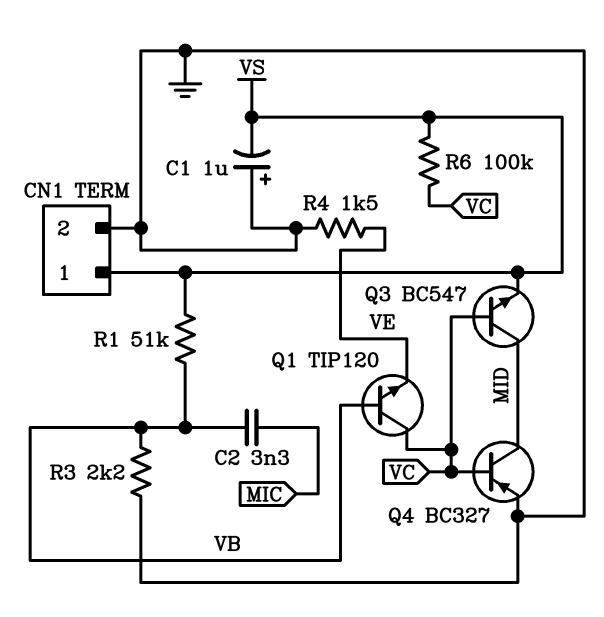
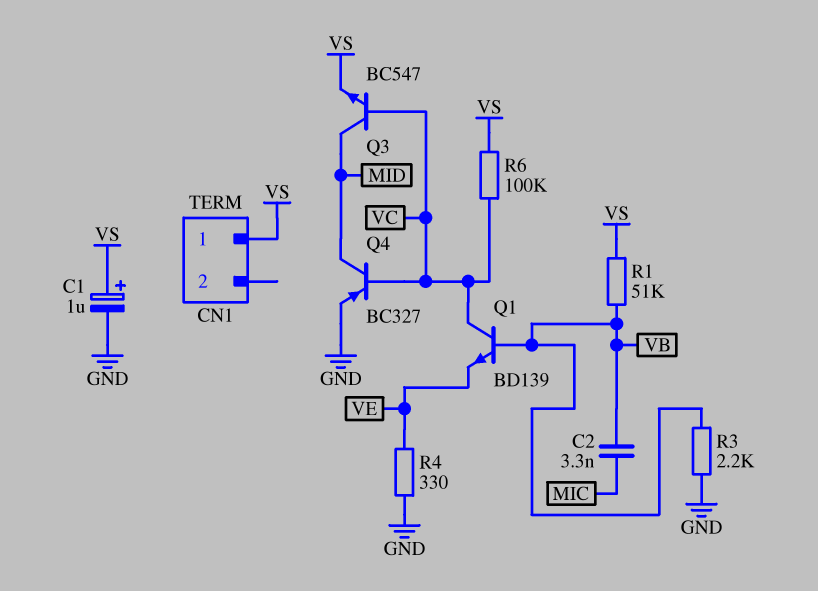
C1: 1uF (plus GND, minus VS) -> 1uF (plus VS, minus GND)
CN1 pin 2: GND -> none
Q1: NPN TIP120 (B VB, C VC, E VE) -> NPN BD139 (B VB, C VC, E VE)
R4: 1.5k (GND, VE) -> 330 (GND, VE)

